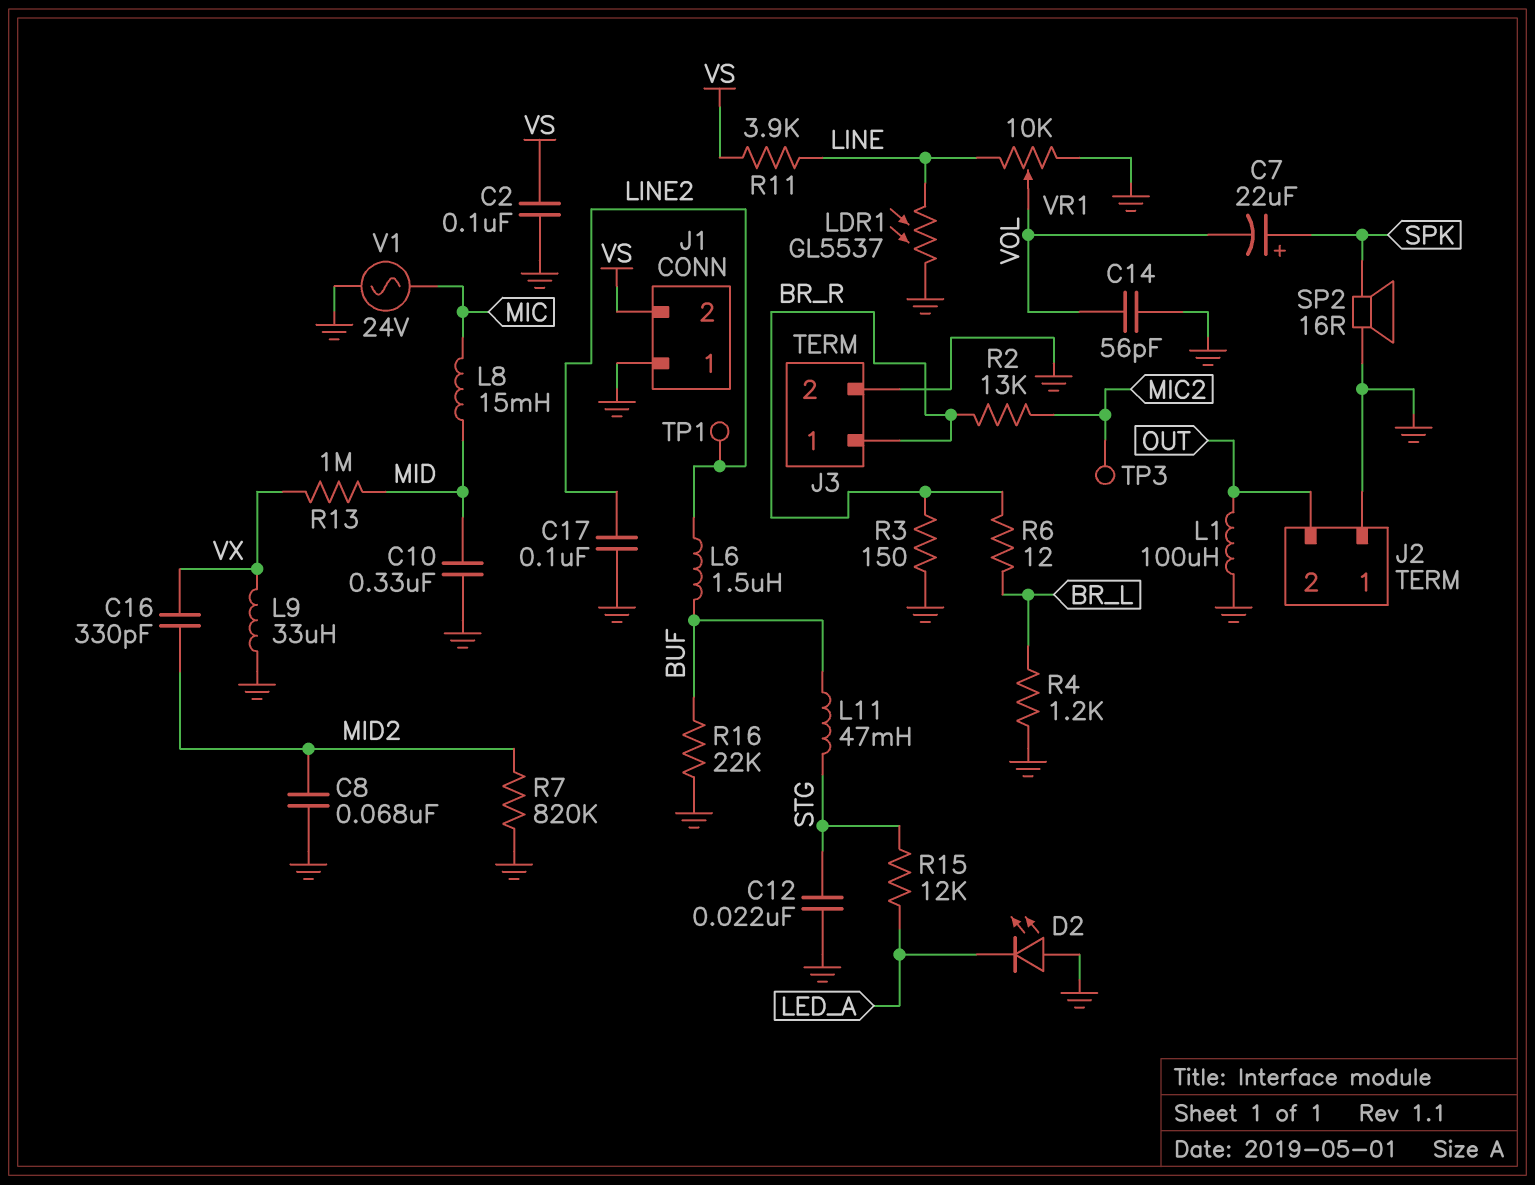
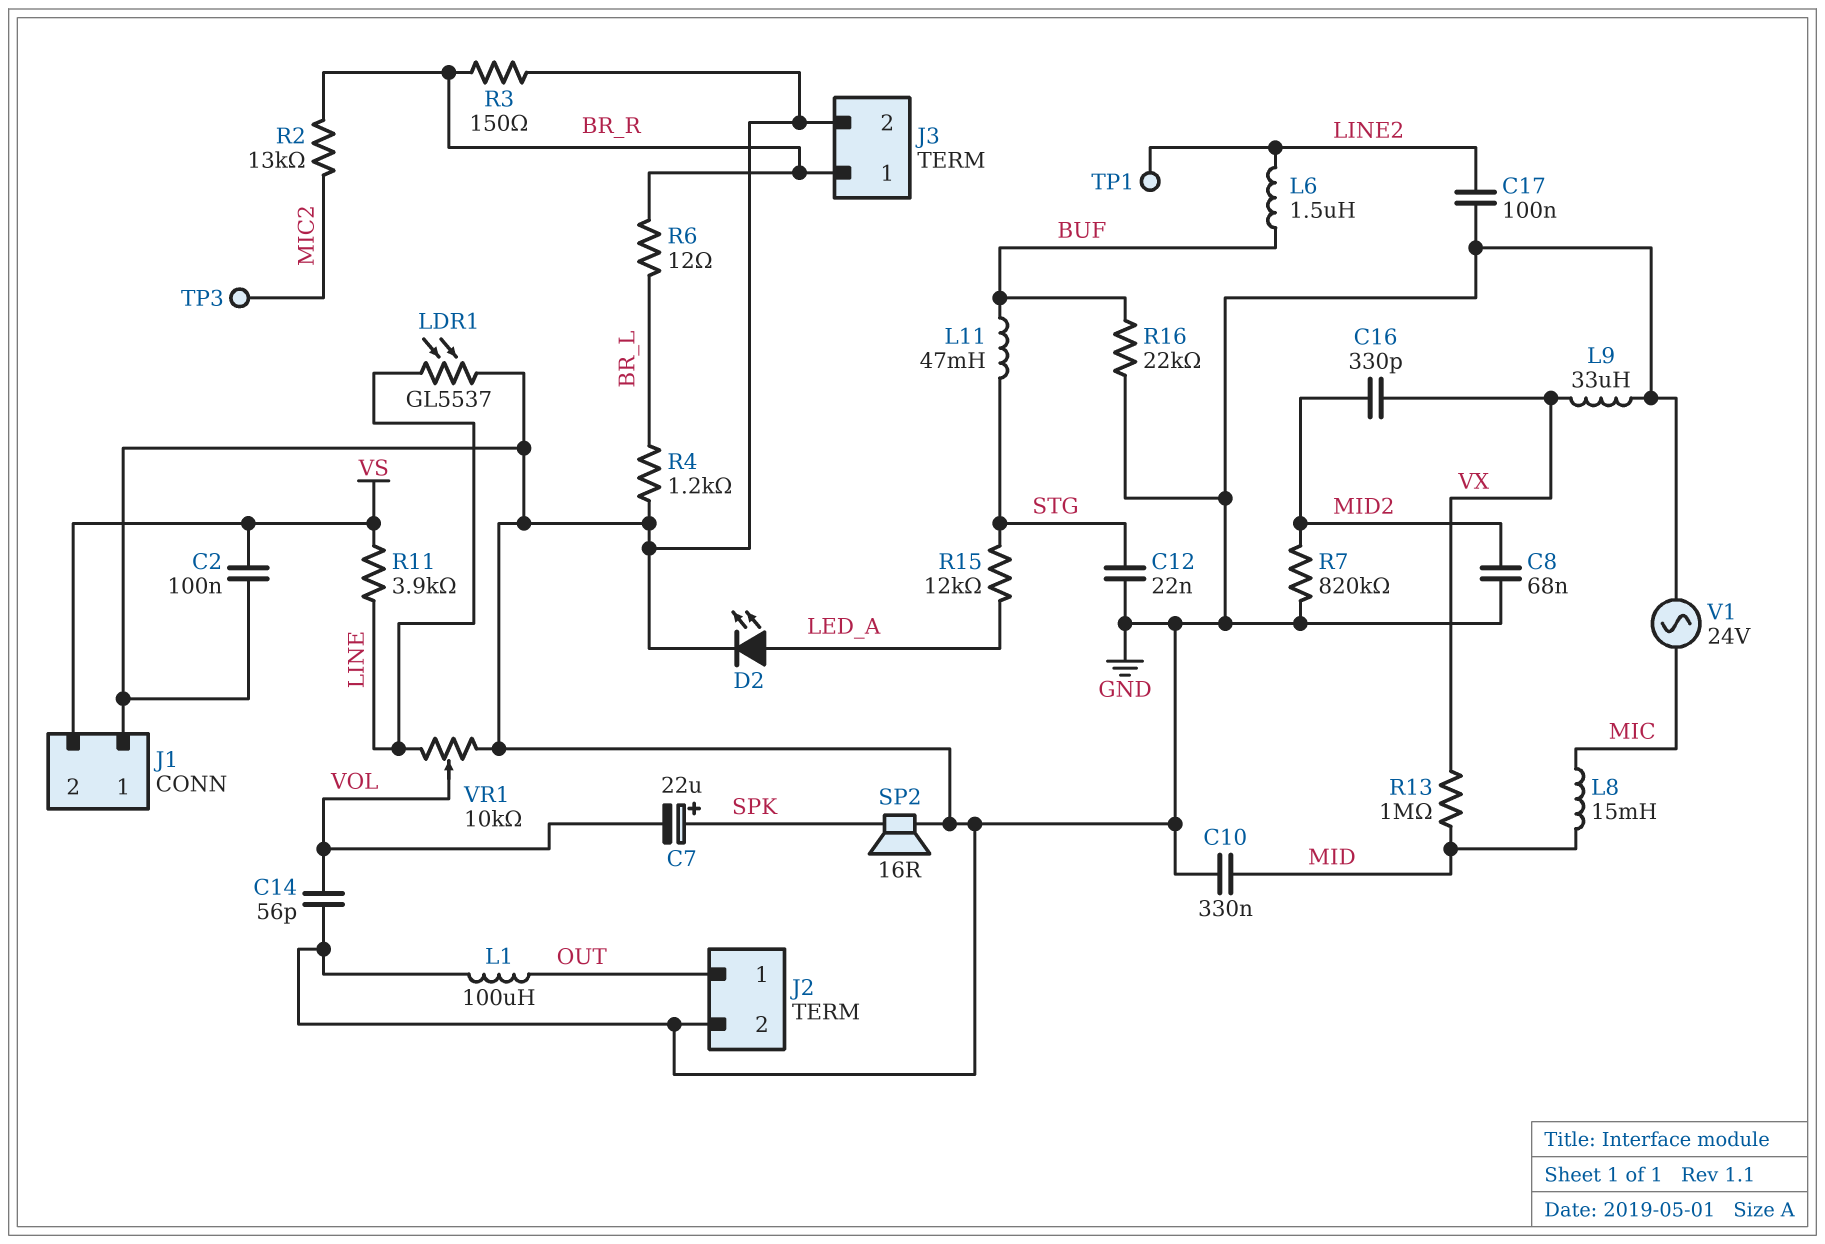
D2: LED (A GND, K LED_A) -> LED (A LED_A, K GND)
J2 pin 1: GND -> OUT
J2 pin 2: OUT -> GND

